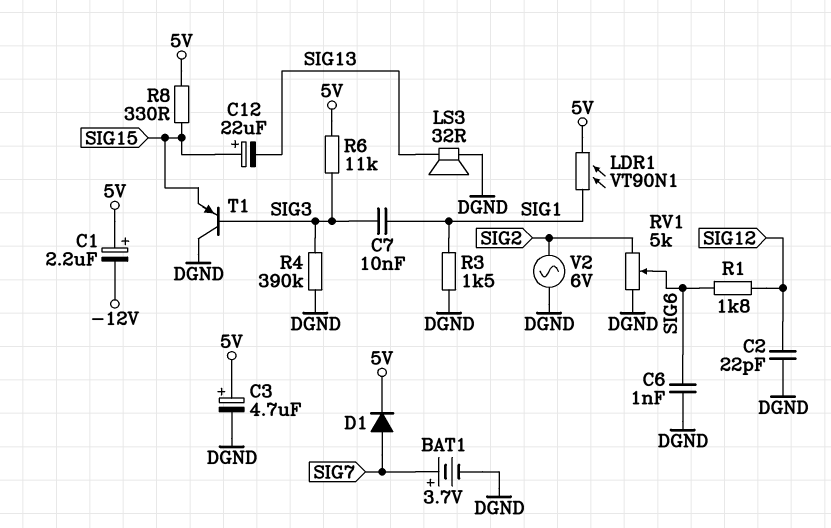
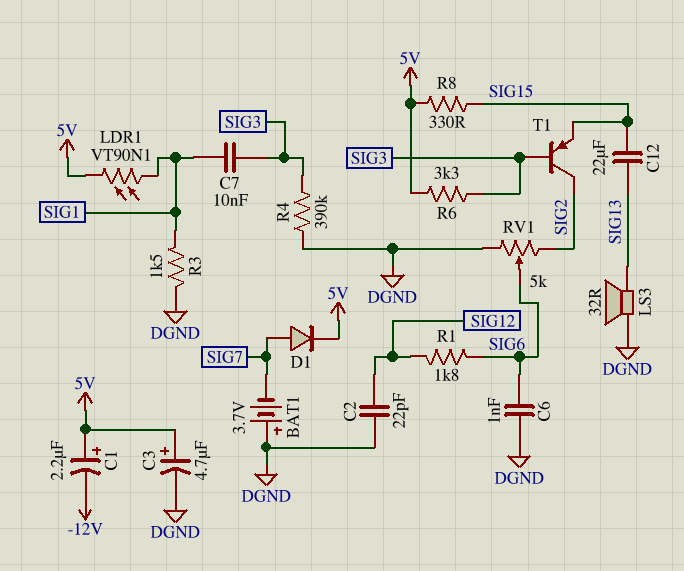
BAT1: 3.7V (plus SIG7, minus DGND) -> 3.7V (plus DGND, minus SIG7)
C12: 22uF (plus SIG15, minus SIG13) -> 22uF (SIG13, SIG15)
R6: 11k (5V, SIG3) -> 3.3k (5V, SIG3)
T1: PNP (B SIG3, C DGND, E SIG15) -> PNP (B SIG3, C SIG2, E SIG15)
V2: AC 6V (DGND, SIG2) -> none

